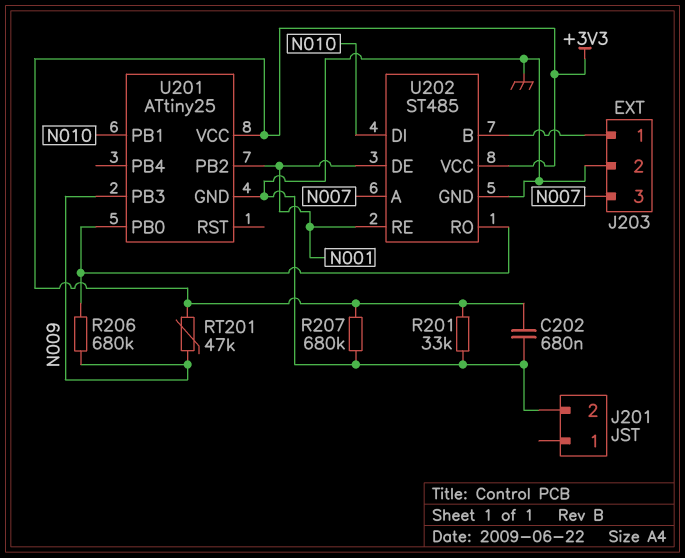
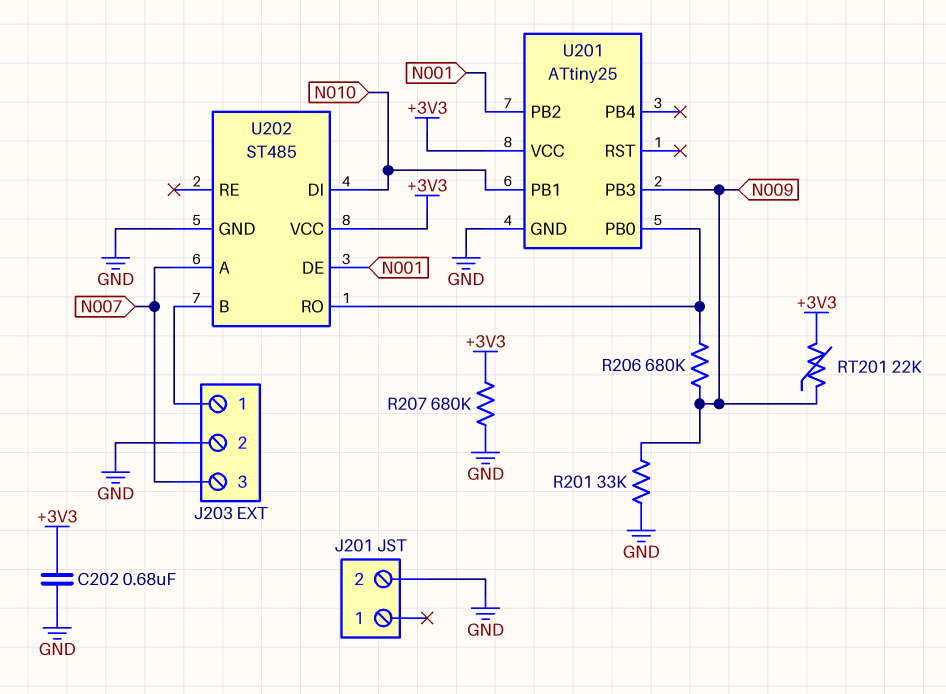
R201: 33k (+3V3, GND) -> 33k (GND, N009)
RT201: 47k (+3V3, N009) -> 22k (+3V3, N009)
U202 pin RE: N001 -> none

